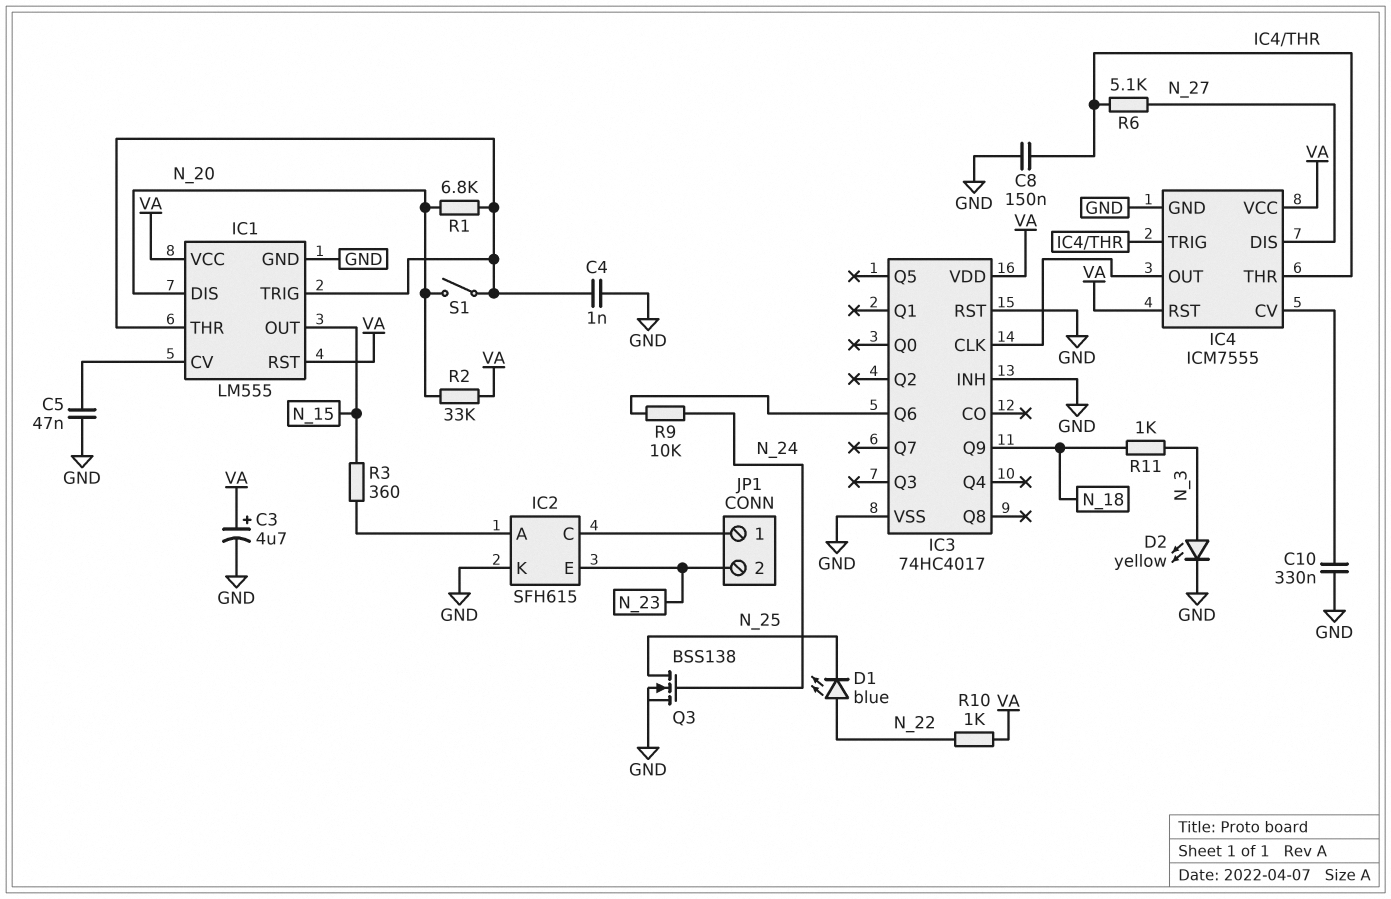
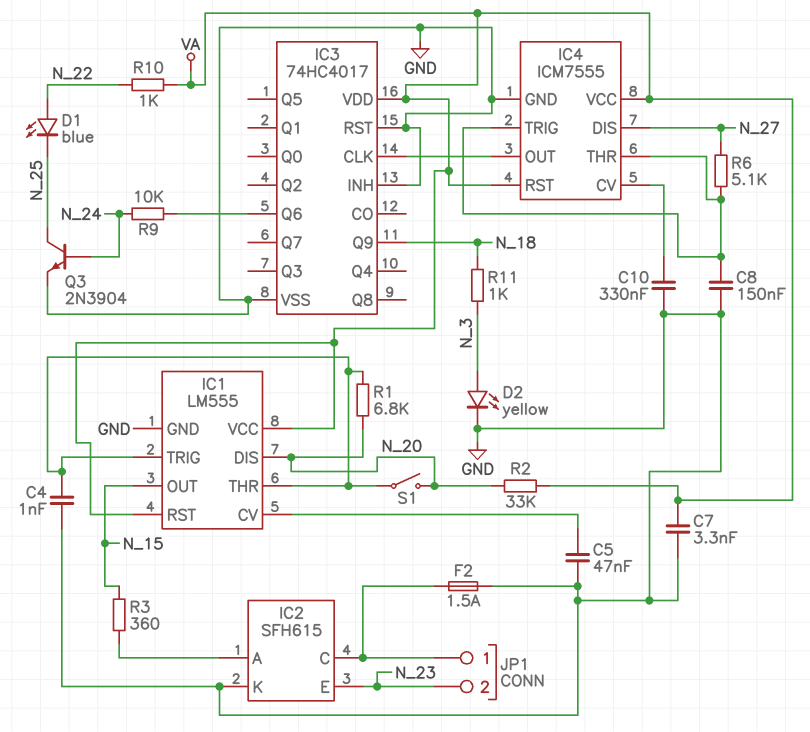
C3: 4.7uF (plus VA, minus GND) -> none
C7: none -> 3.3nF (GND, VA)
F2: none -> 1.5A (GND, IC2/C)
Q3: NMOS BSS138 (G N_24, D N_25, S GND) -> NPN 2N3904 (B N_24, C N_25, E GND)

